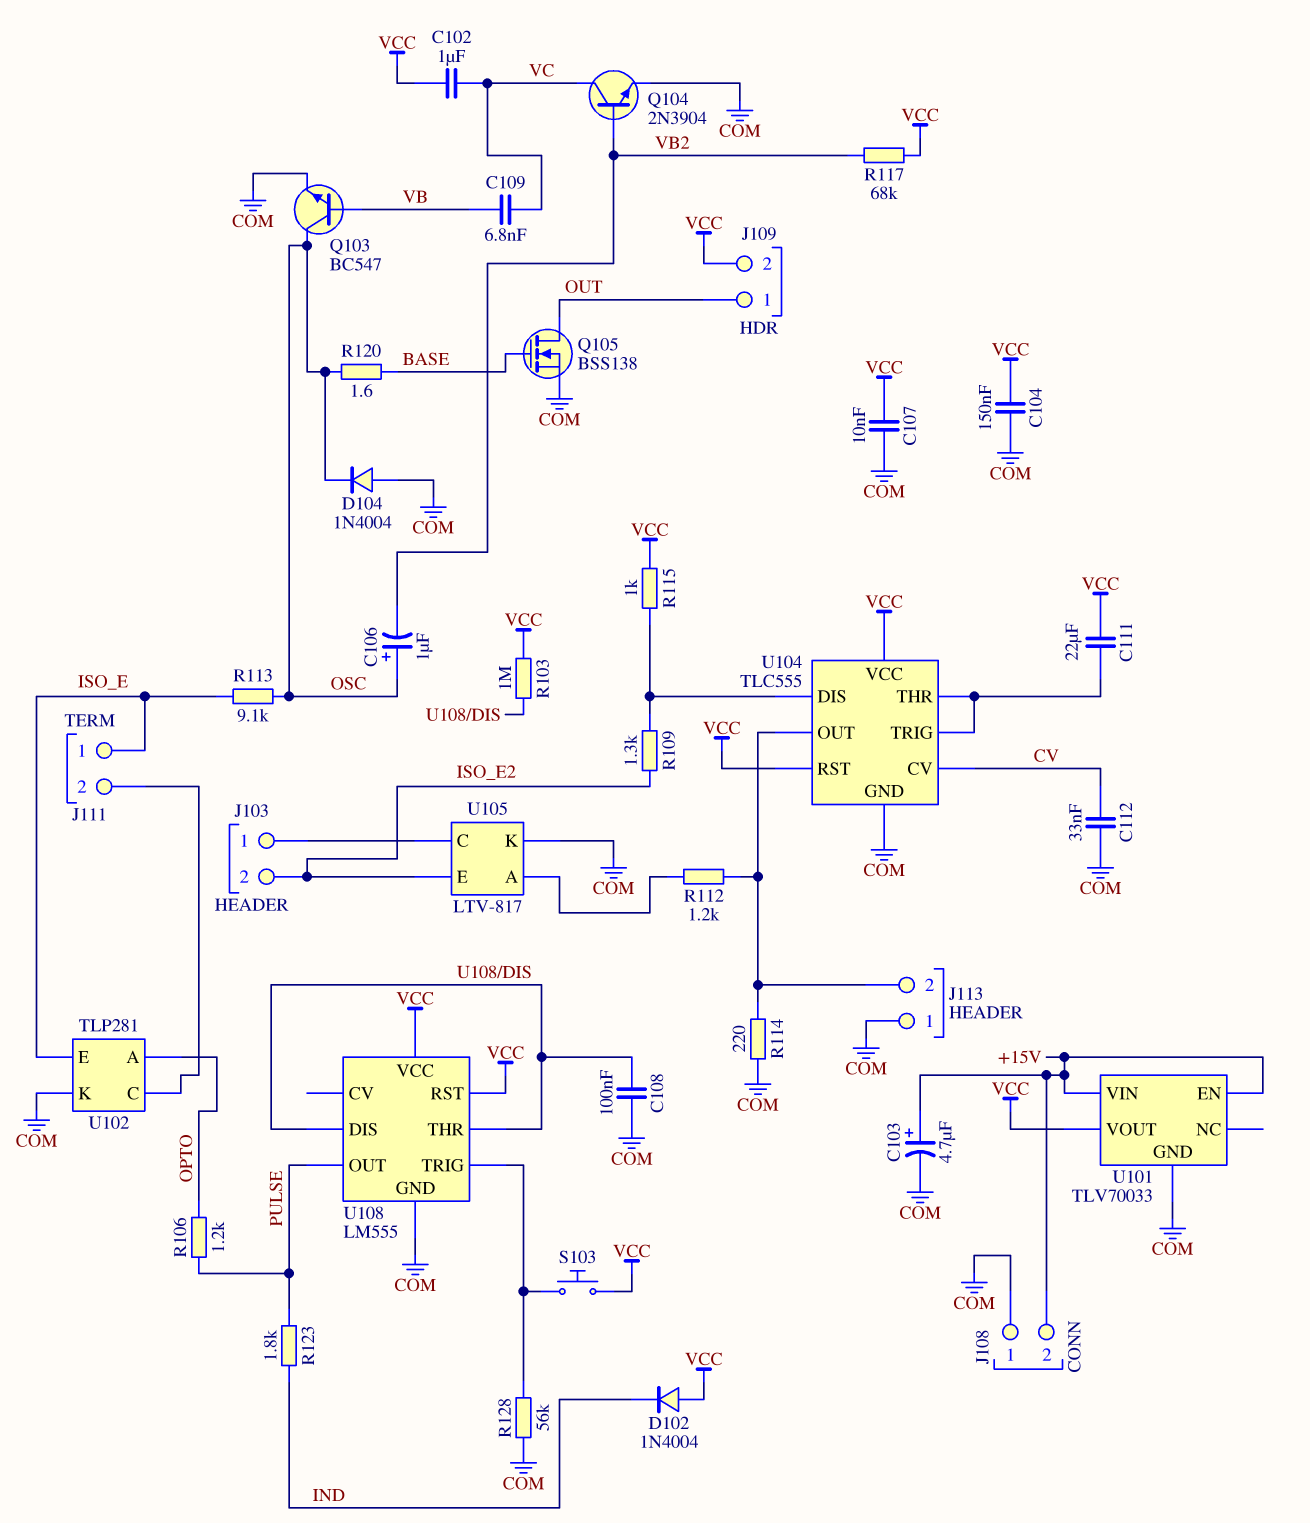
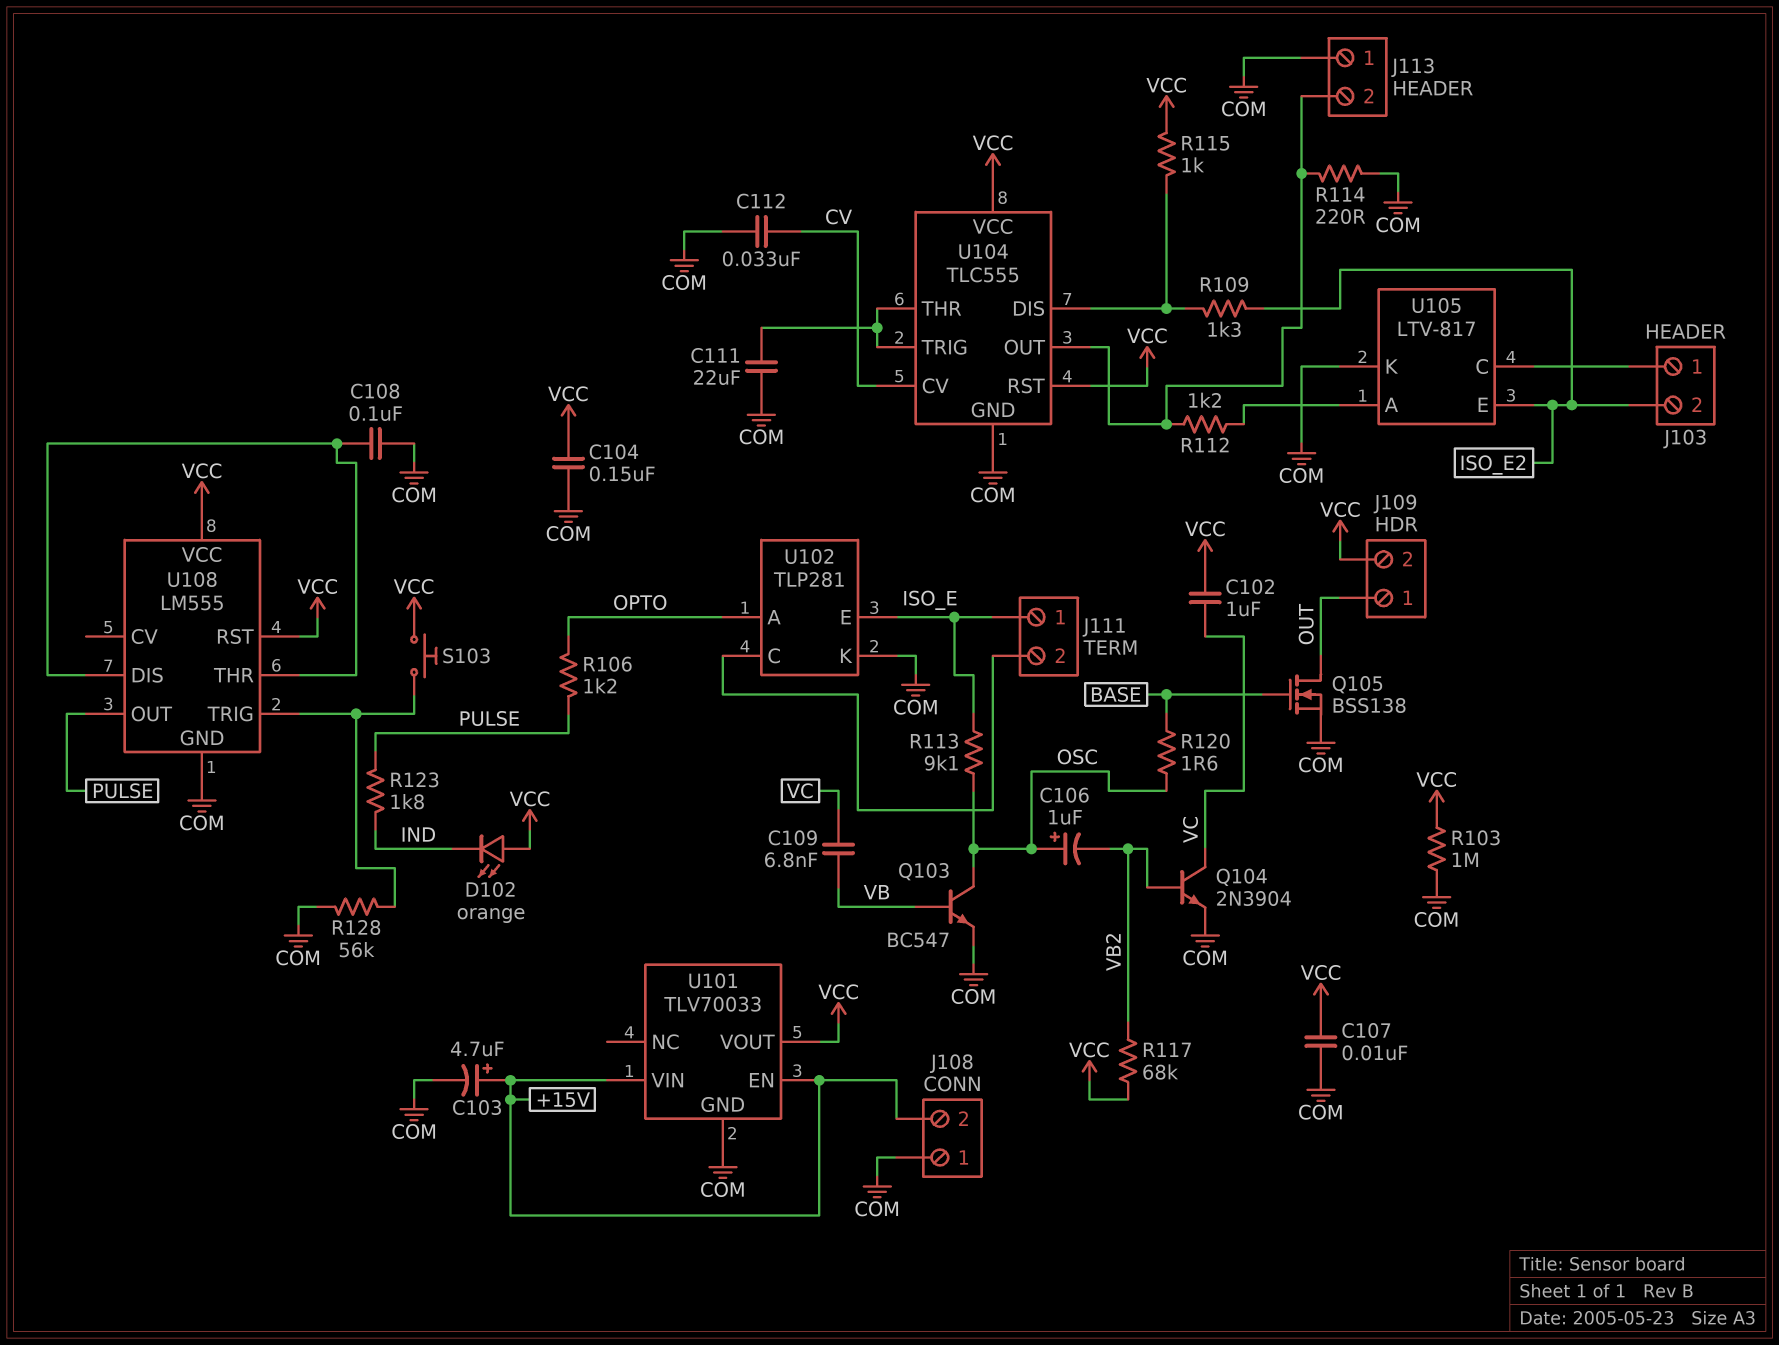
C111: 22uF (U104/THR, VCC) -> 22uF (COM, U104/THR)
D102: diode 1N4004 (A VCC, K IND) -> LED orange (A VCC, K IND)
D104: diode 1N4004 (A COM, K OSC) -> none
R103: 1M (U108/DIS, VCC) -> 1M (COM, VCC)

